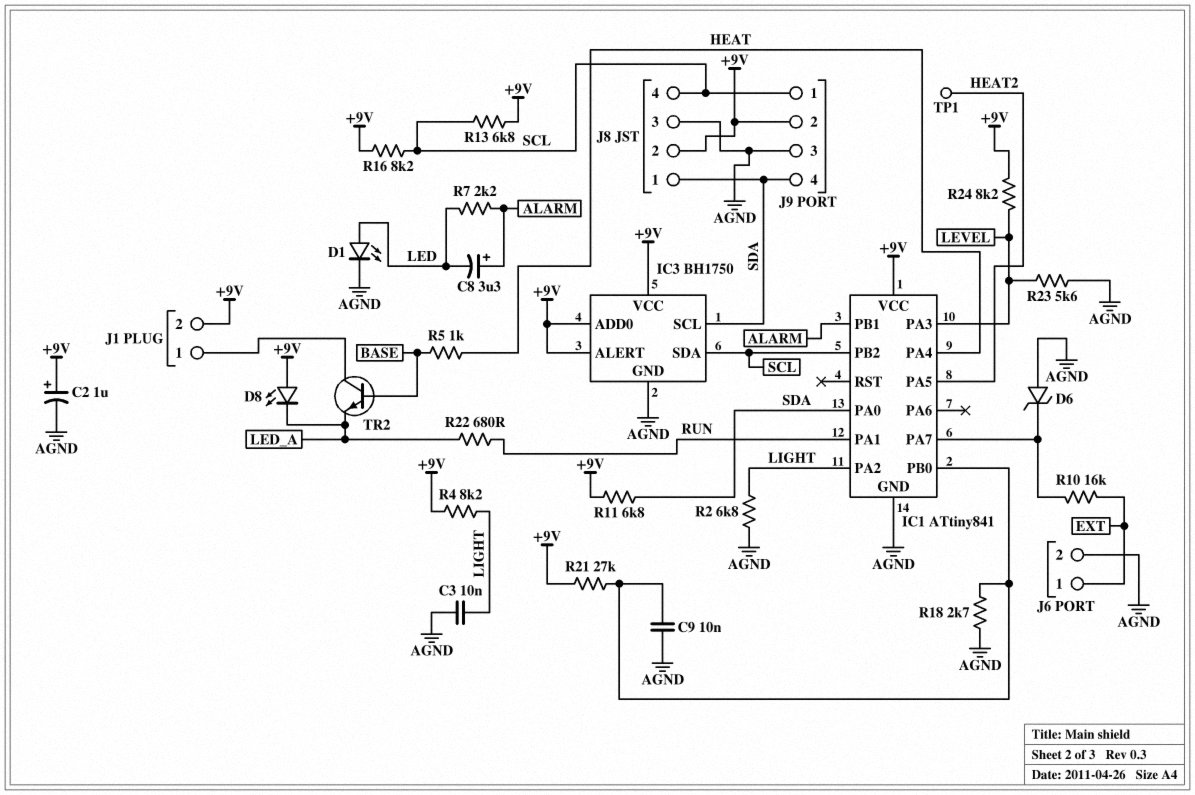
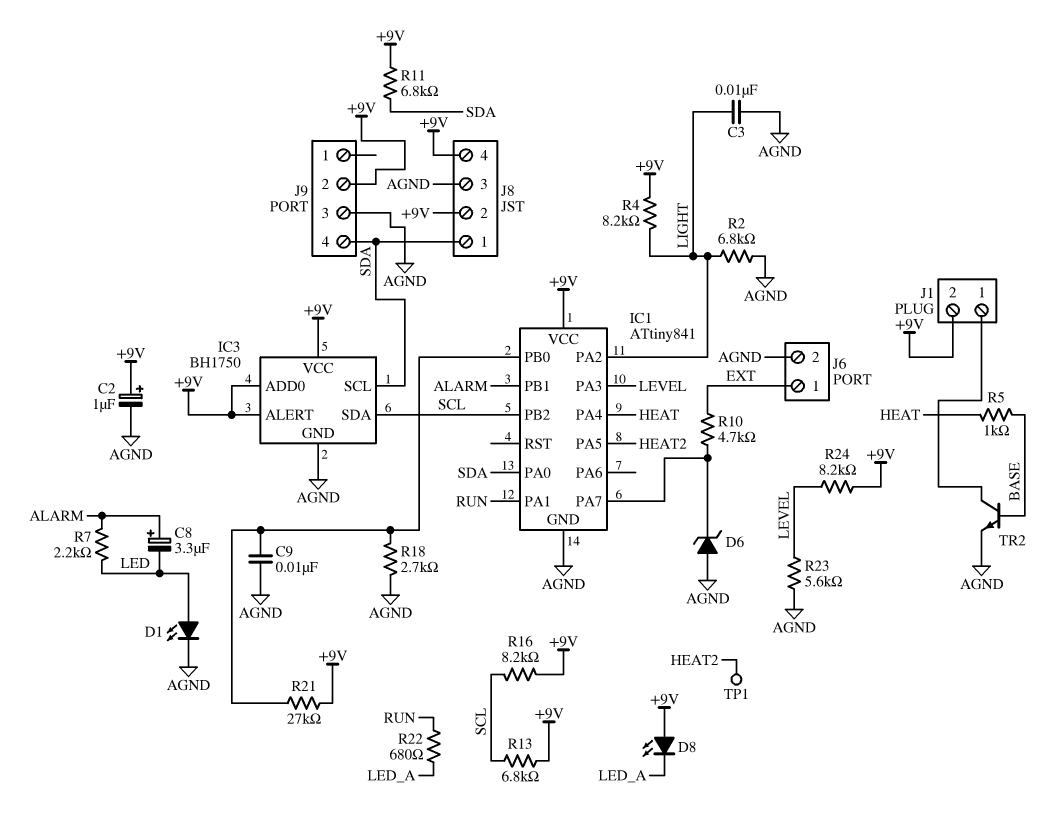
J8 pin 4: SCL -> +9V
J9 pin 1: SCL -> none
R10: 16k (EXT, IC1/PA7) -> 4.7k (EXT, IC1/PA7)
TR2: NPN (B BASE, C J1/1, E LED_A) -> NPN (B BASE, C J1/1, E AGND)

